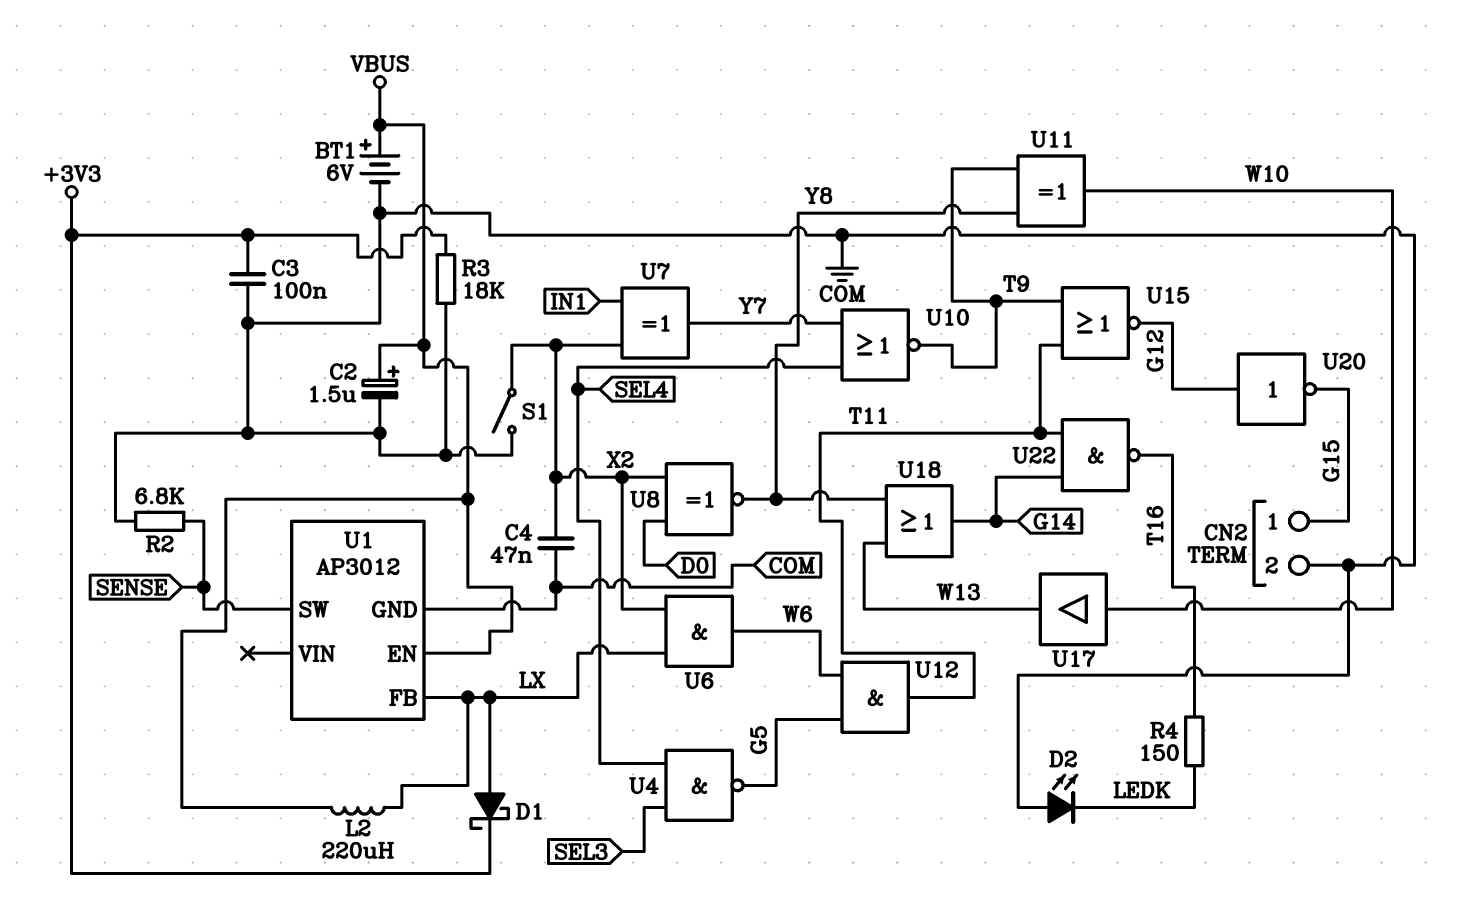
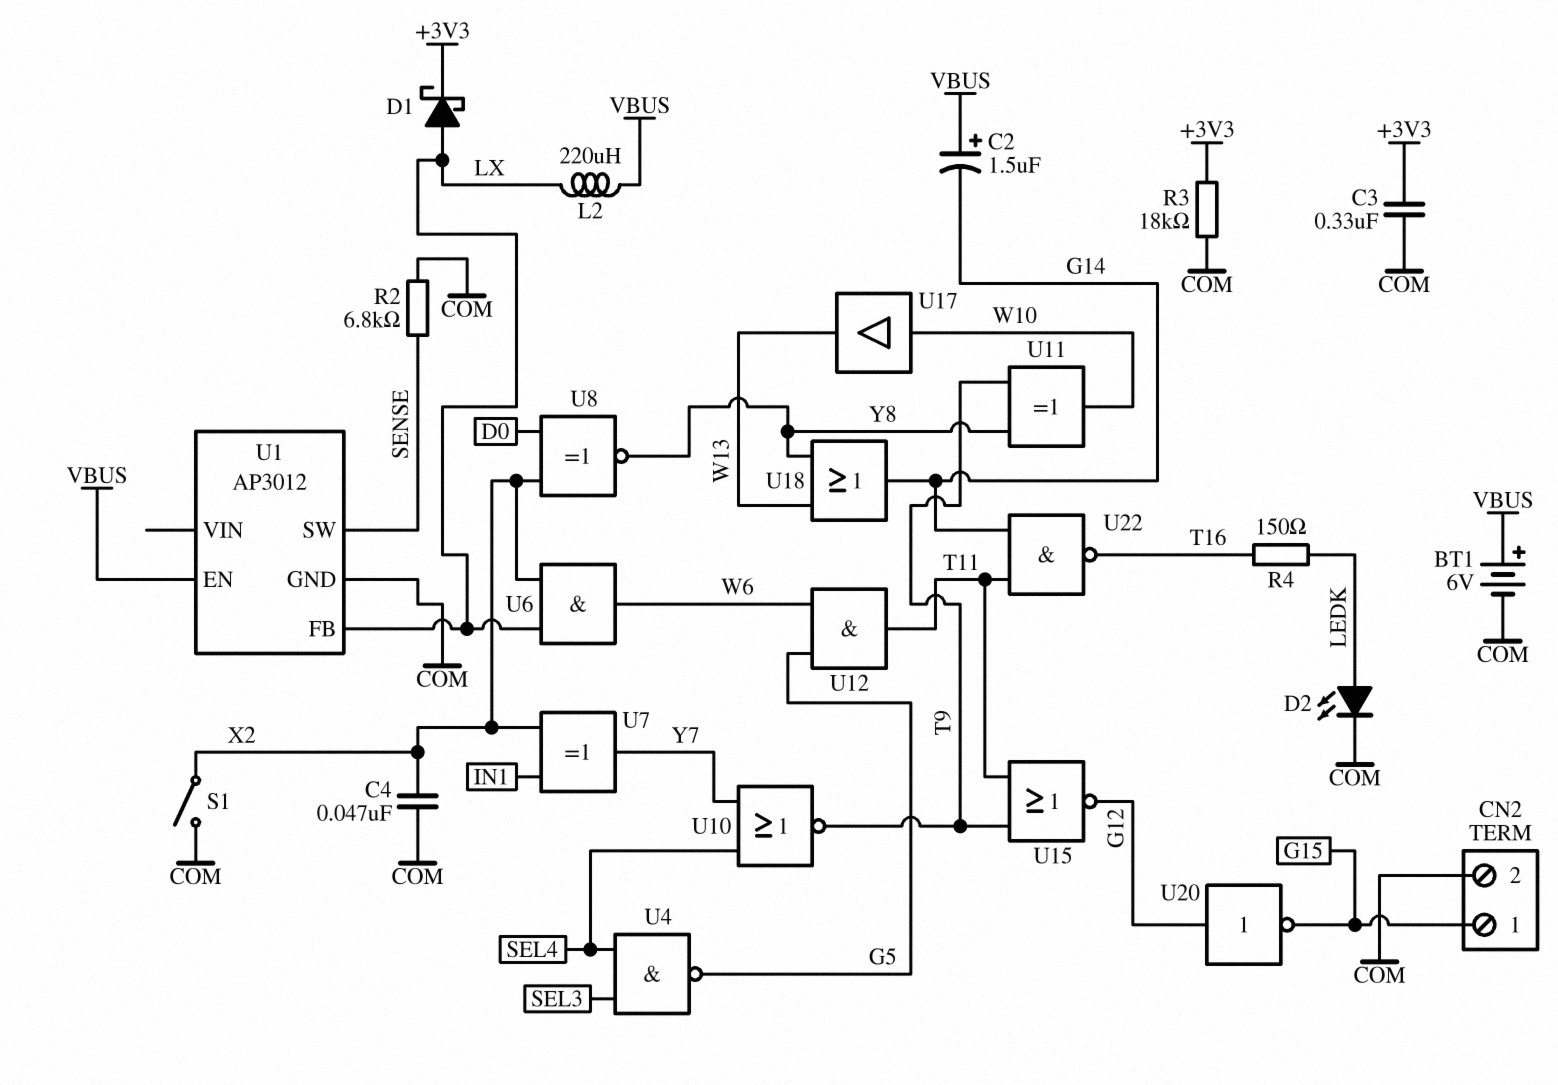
C2: 1.5uF (plus VBUS, minus COM) -> 1.5uF (plus VBUS, minus G14)
C3: 100nF (+3V3, COM) -> 330nF (+3V3, COM)
D2: LED (A COM, K LEDK) -> LED (A LEDK, K COM)

